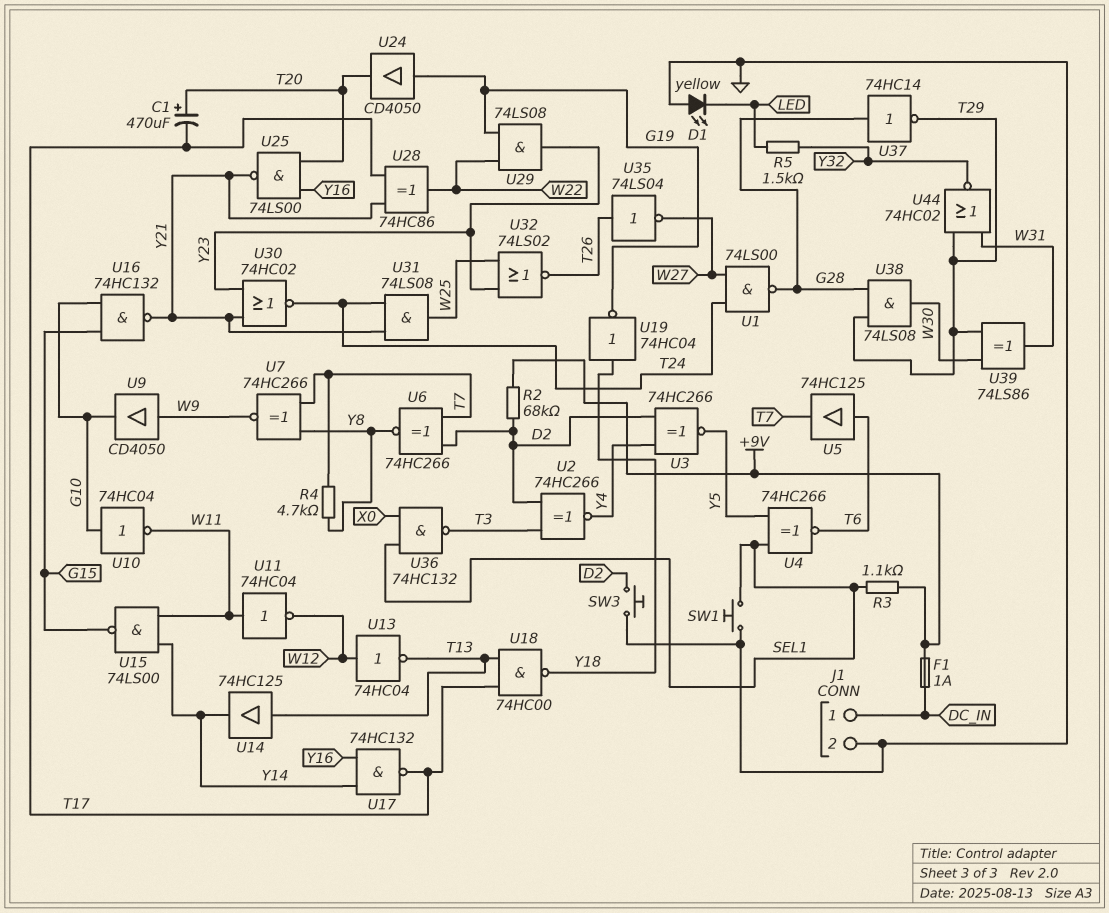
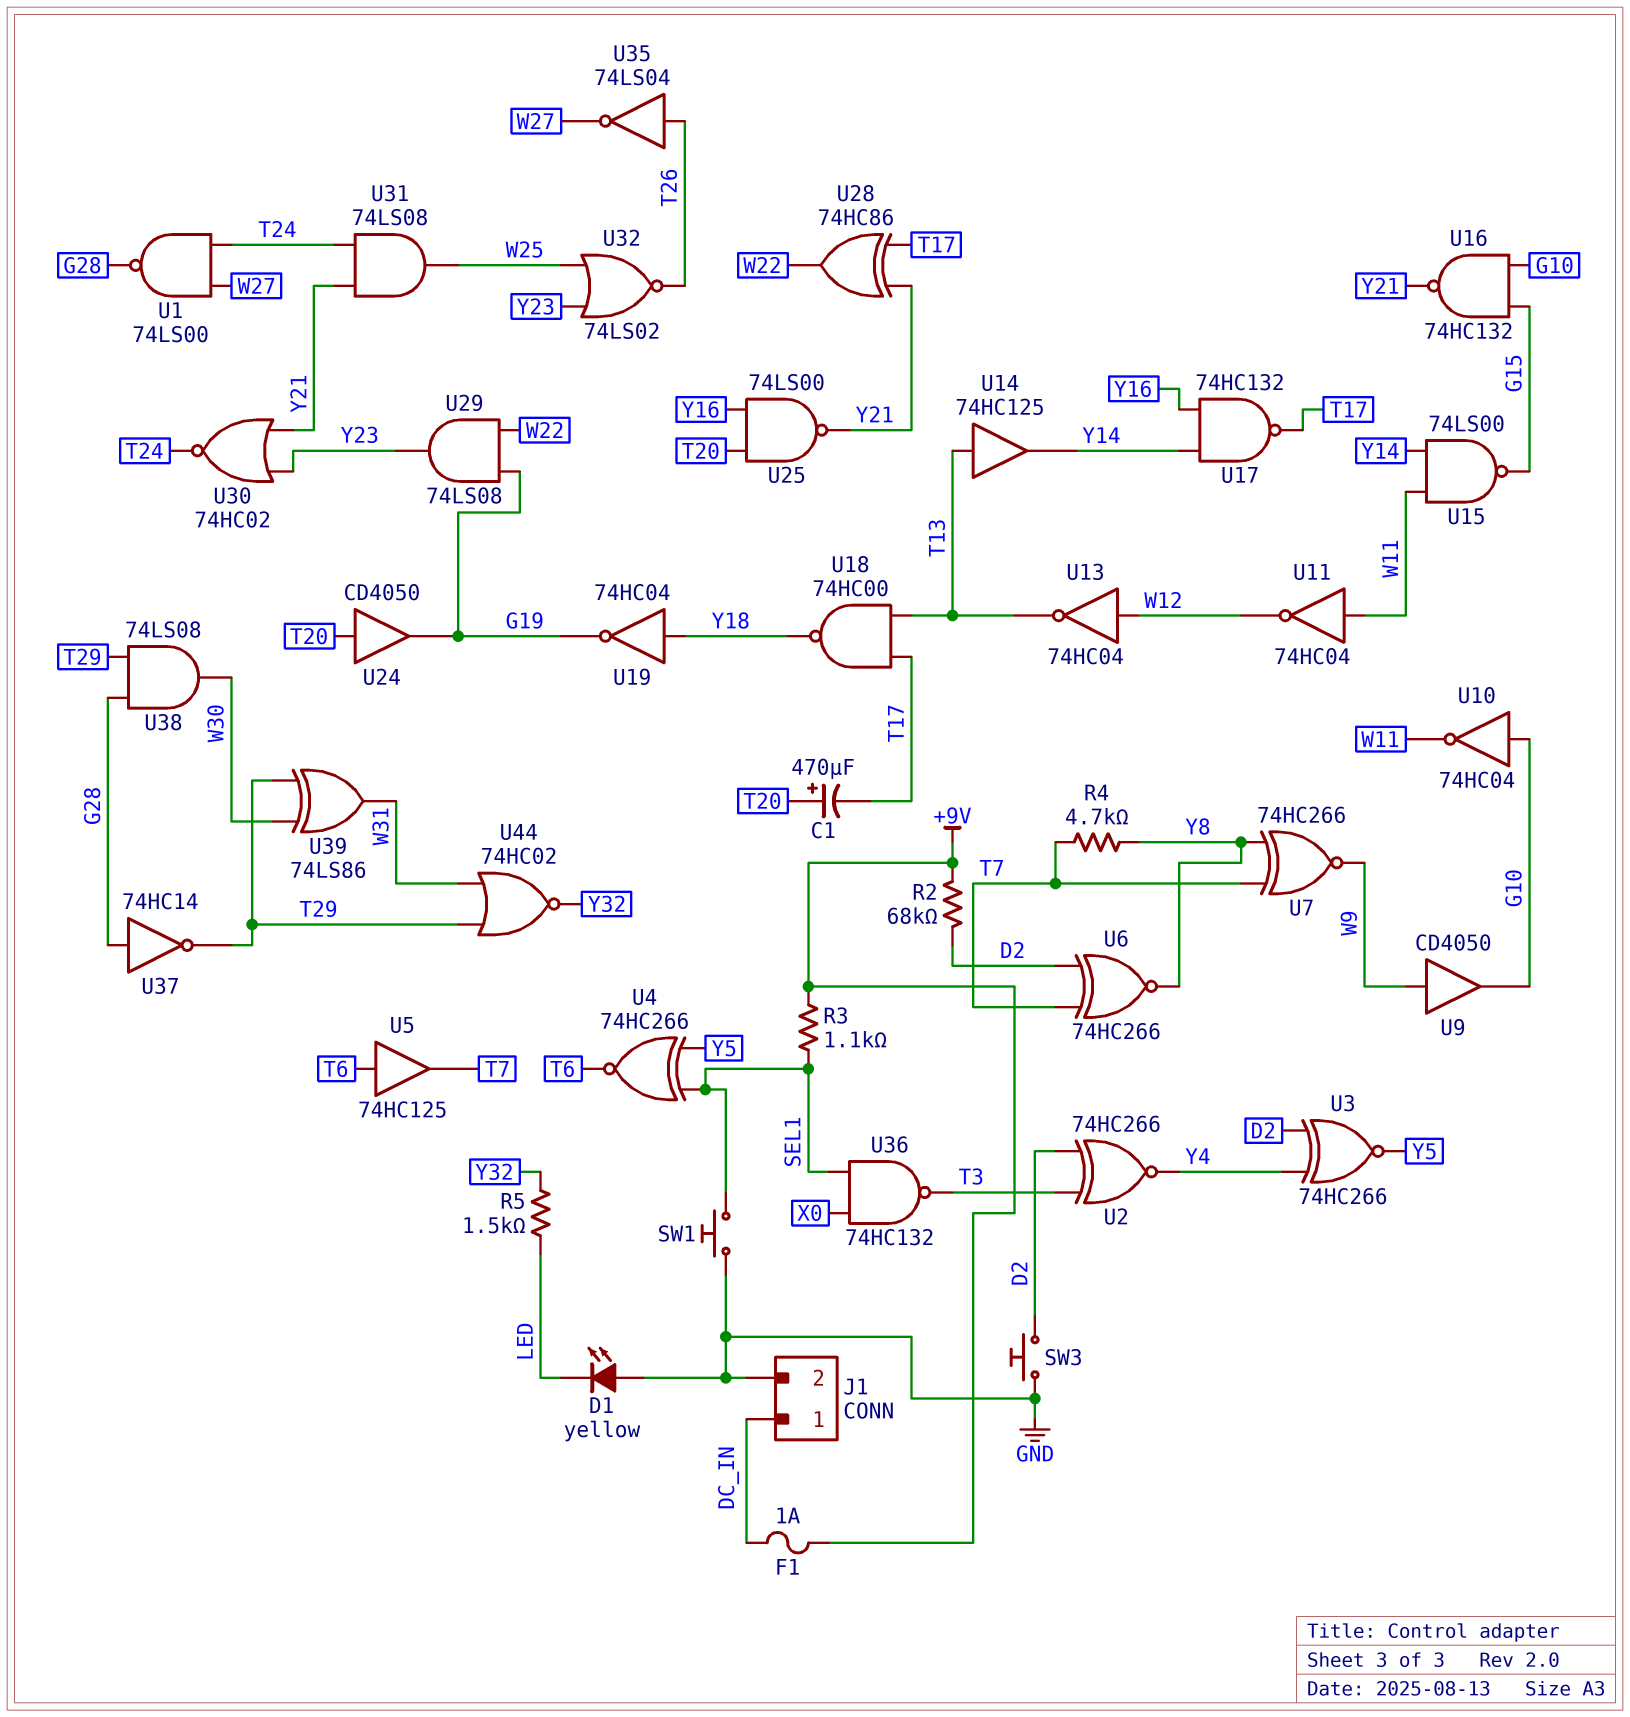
U24: buffer CD4050 (in G19, out T20) -> buffer CD4050 (in T20, out G19)

